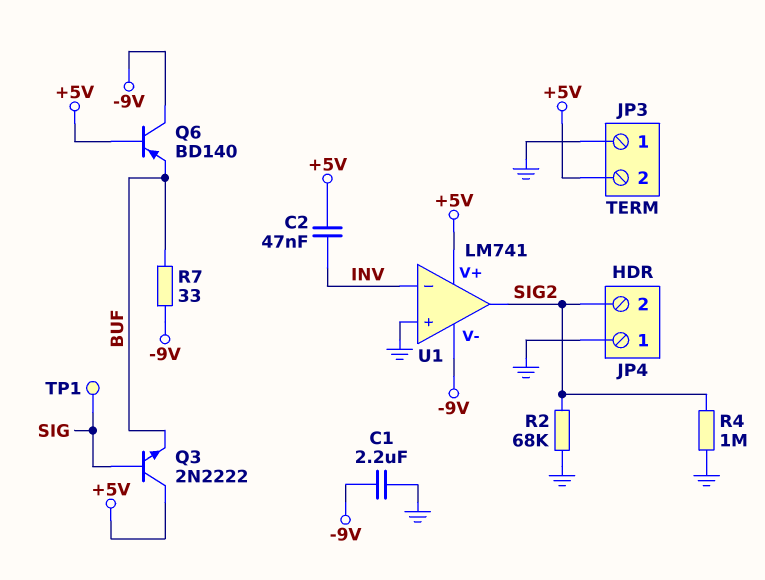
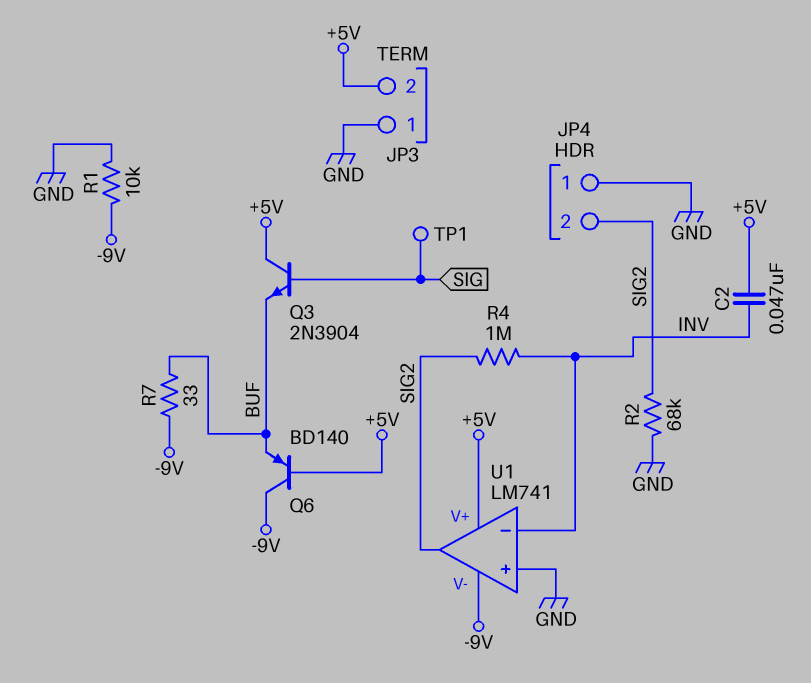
C1: 2.2uF (-9V, GND) -> none
Q3: NPN 2N2222 (B SIG, C +5V, E BUF) -> NPN 2N3904 (B SIG, C +5V, E BUF)
R1: none -> 10k (-9V, GND)
R4: 1M (GND, SIG2) -> 1M (INV, SIG2)

